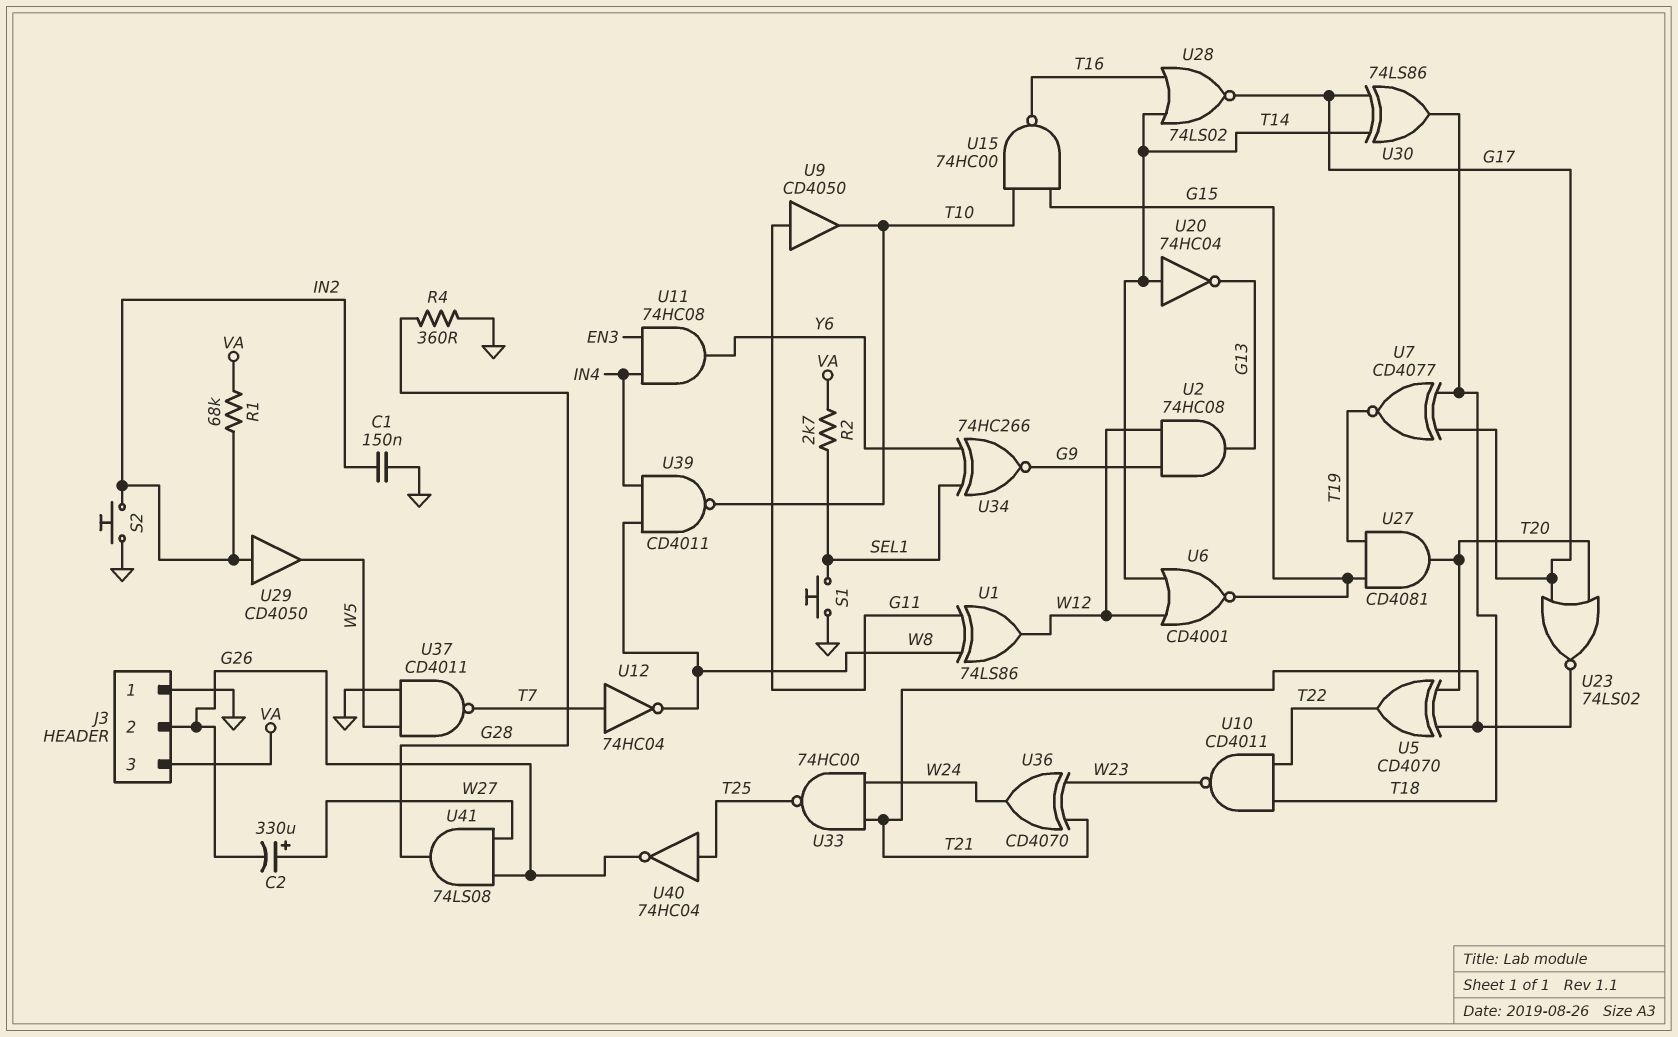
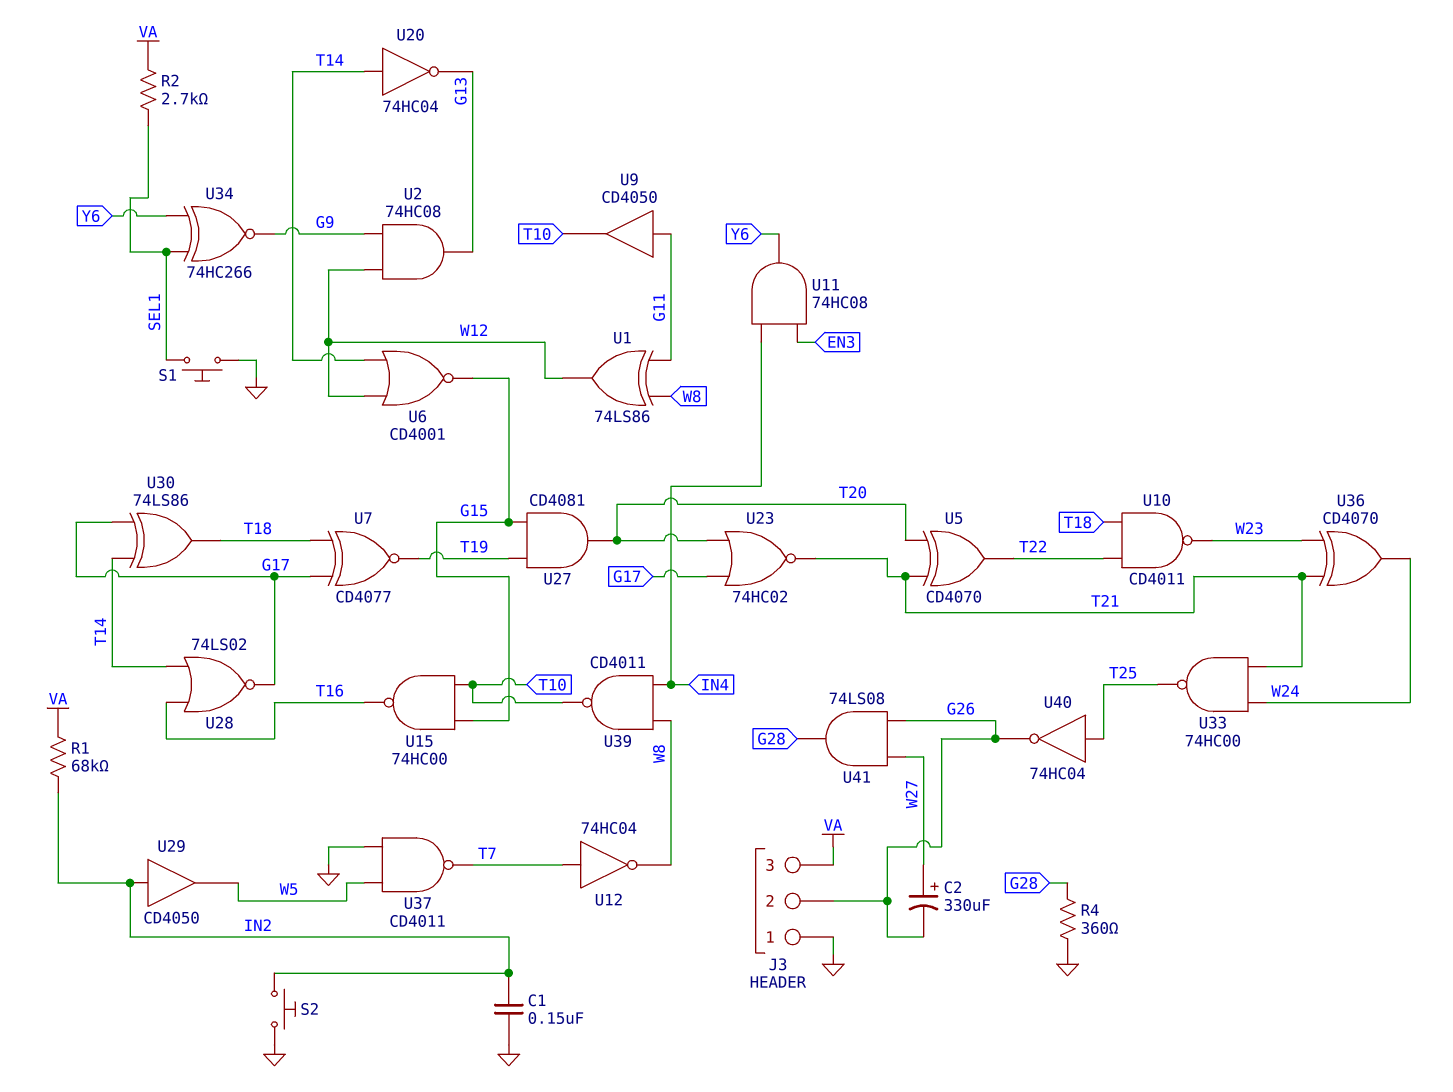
U23: NOR 74LS02 (in G17, in T20, out T21) -> NOR 74HC02 (in G17, in T20, out T21)

